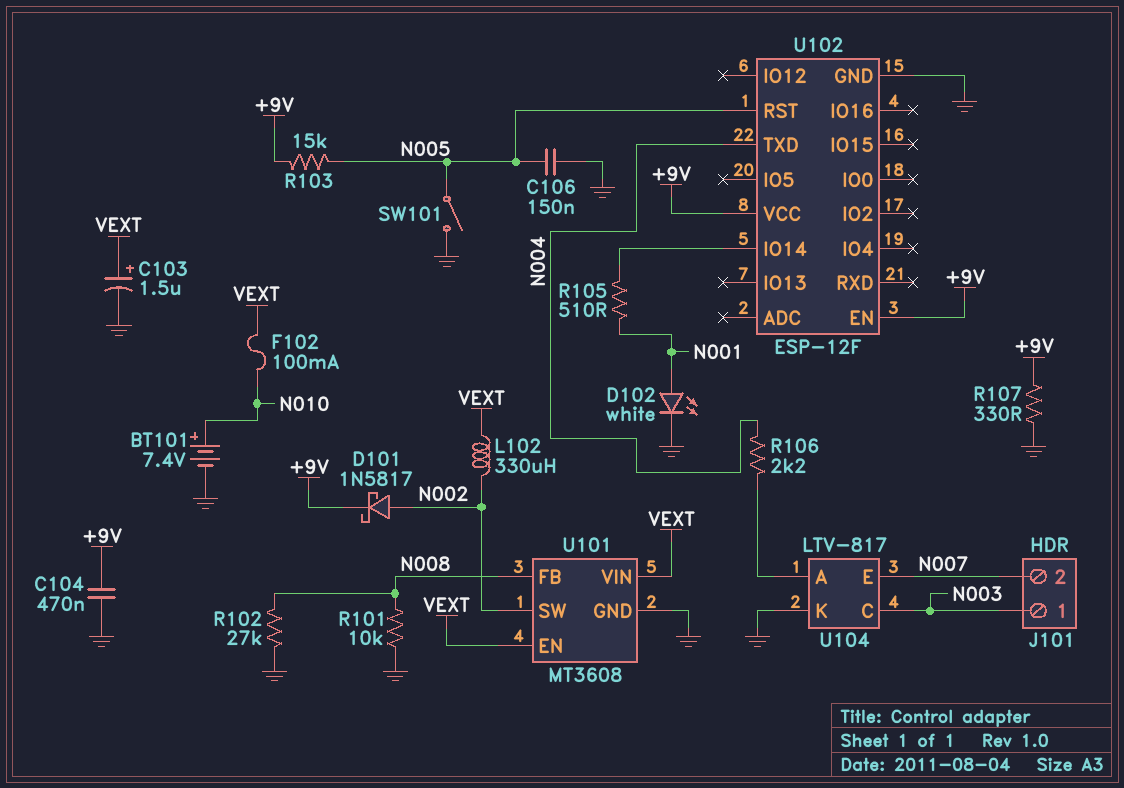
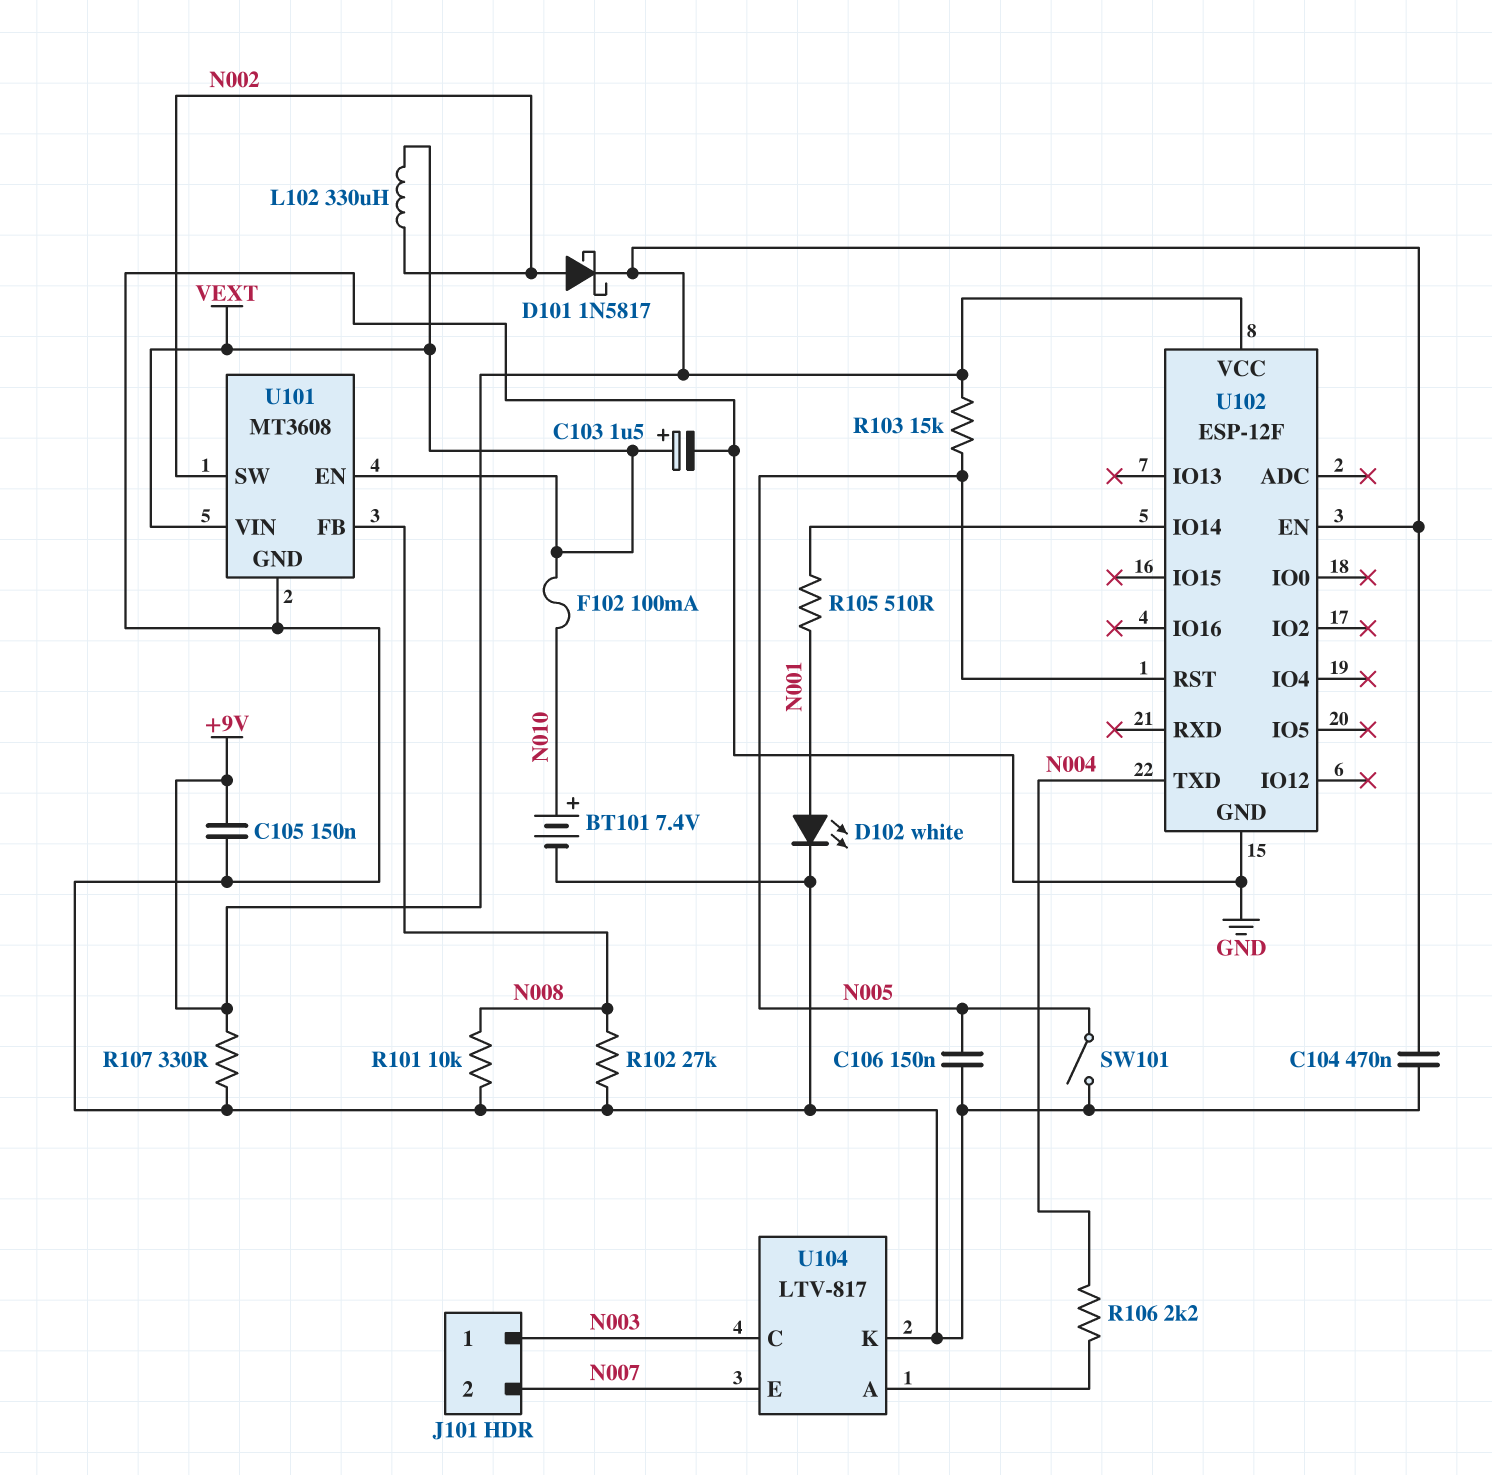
C105: none -> 150nF (+9V, GND)

